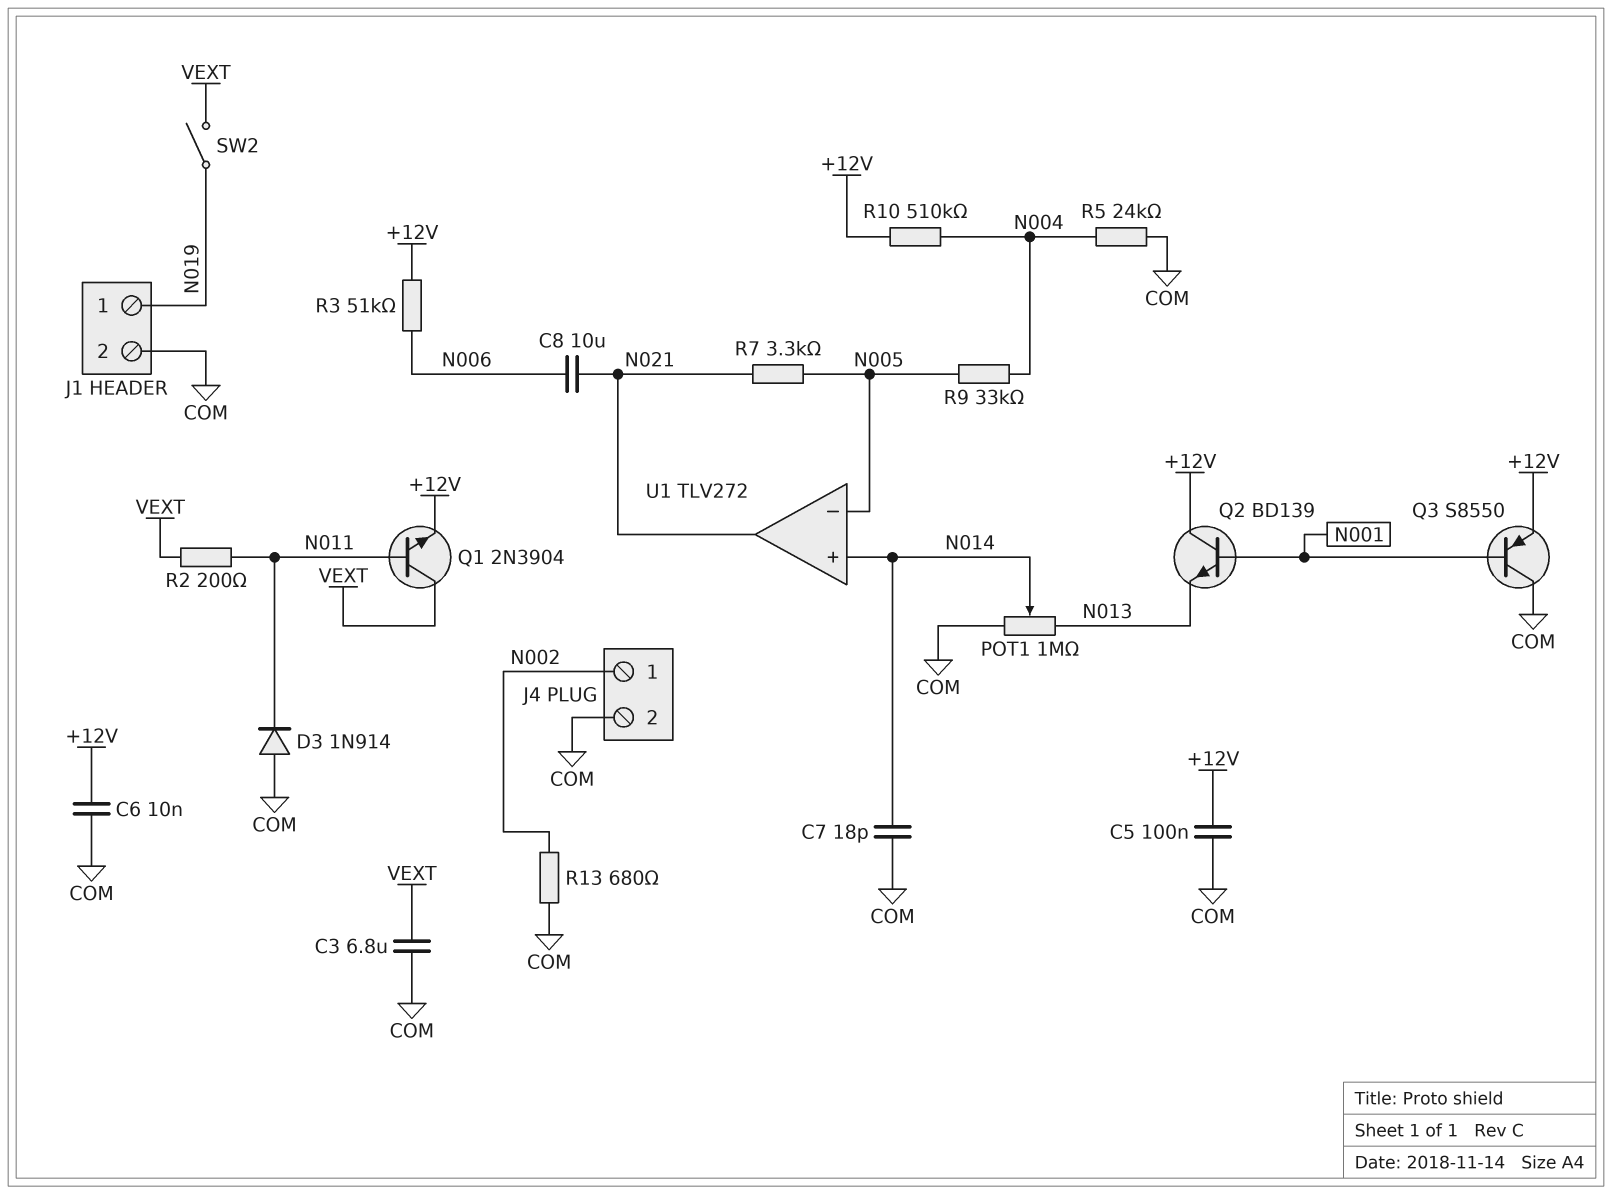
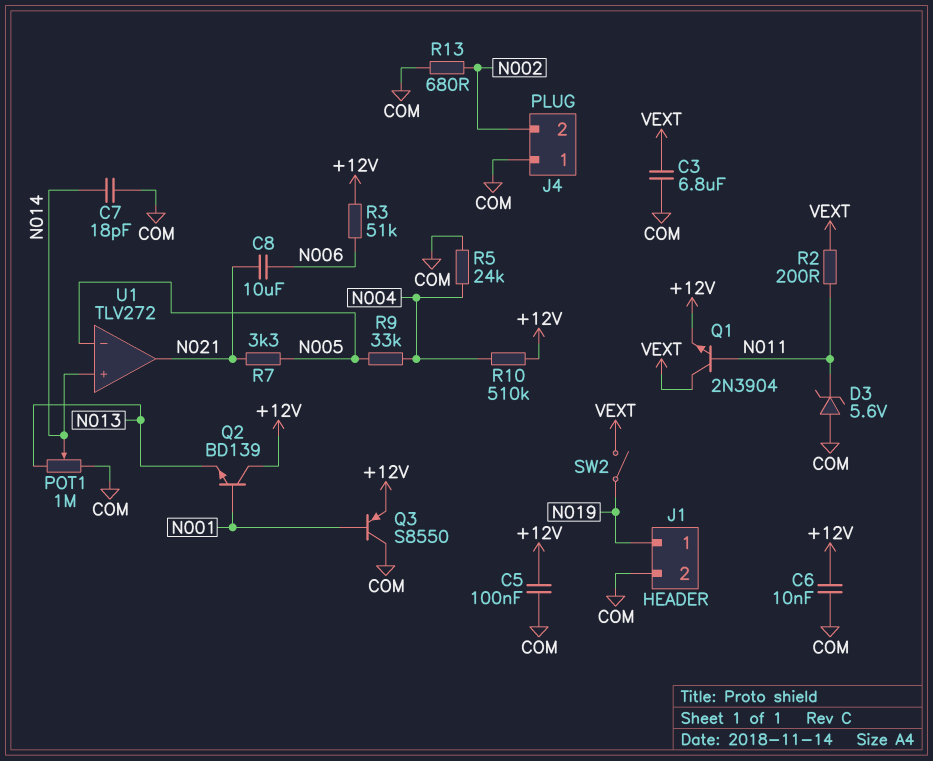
D3: diode 1N914 (A COM, K N011) -> zener 5.6V (A COM, K N011)
J4 pin 1: N002 -> COM
J4 pin 2: COM -> N002

